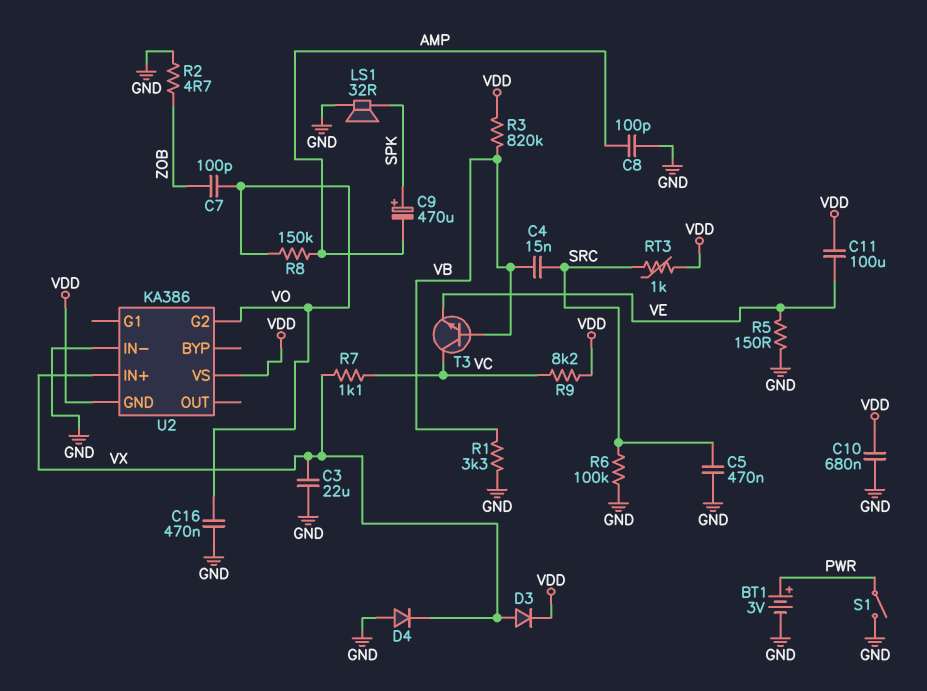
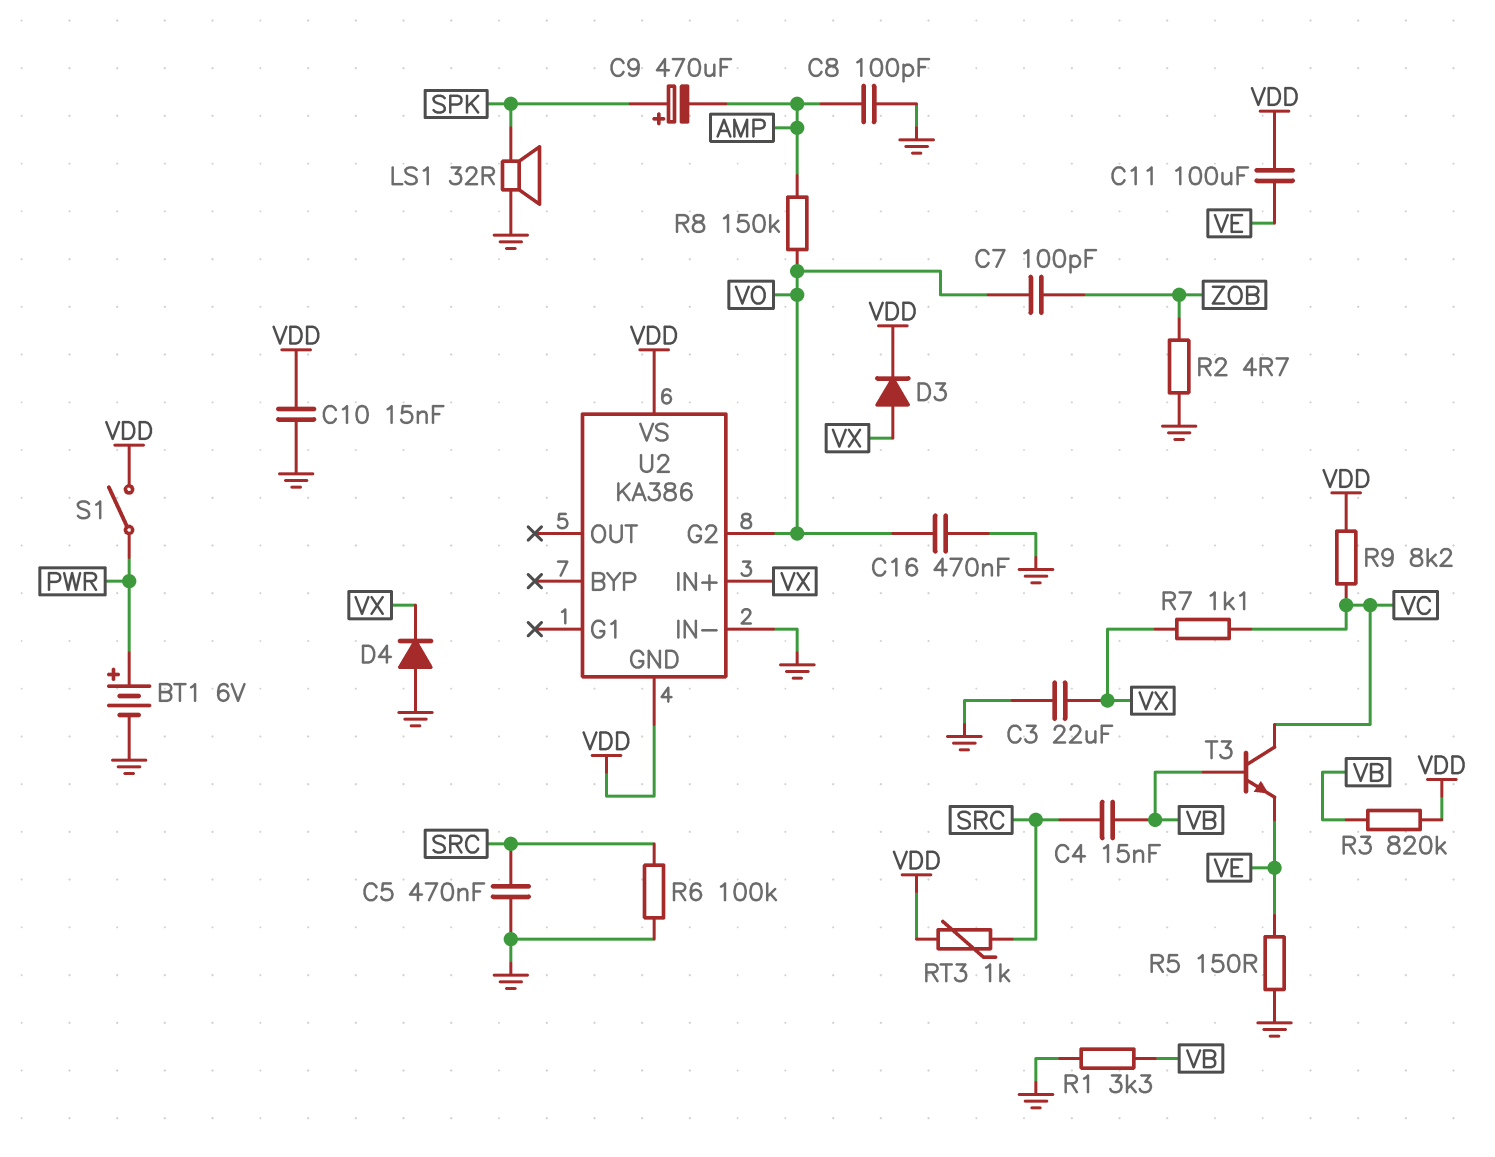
BT1: 3V (plus PWR, minus GND) -> 6V (plus PWR, minus GND)
C10: 680nF (GND, VDD) -> 15nF (GND, VDD)
S1: switch (GND, PWR) -> switch (PWR, VDD)

